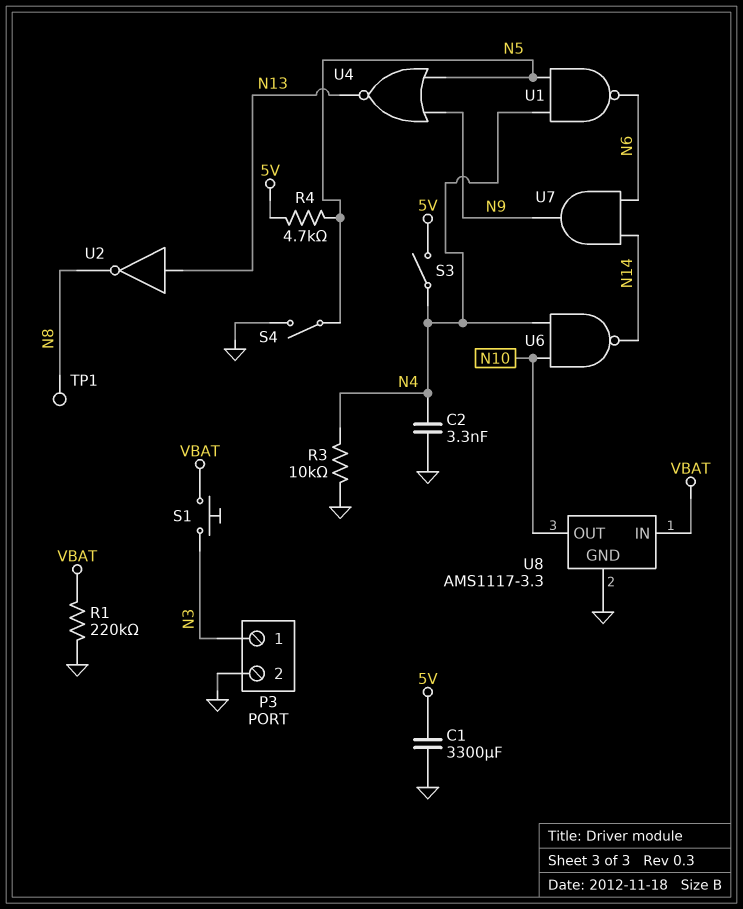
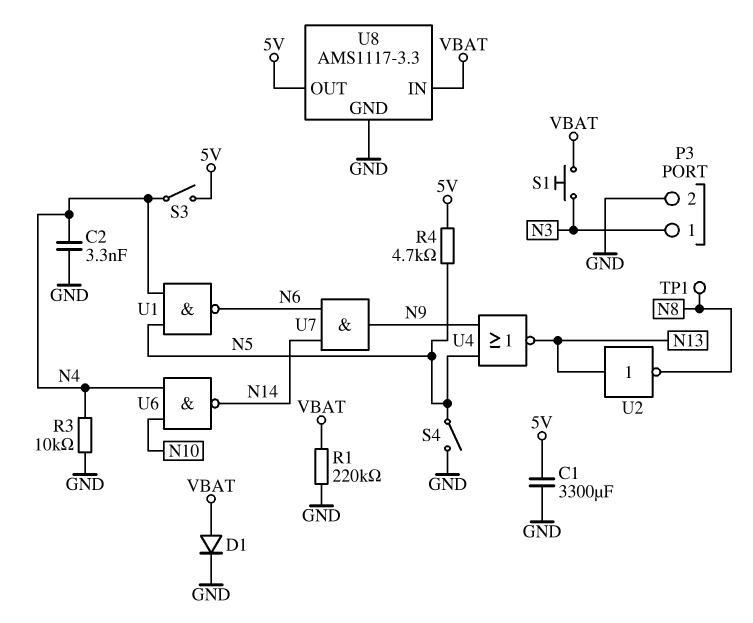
D1: none -> diode (A VBAT, K GND)
U8 pin OUT: N10 -> 5V

